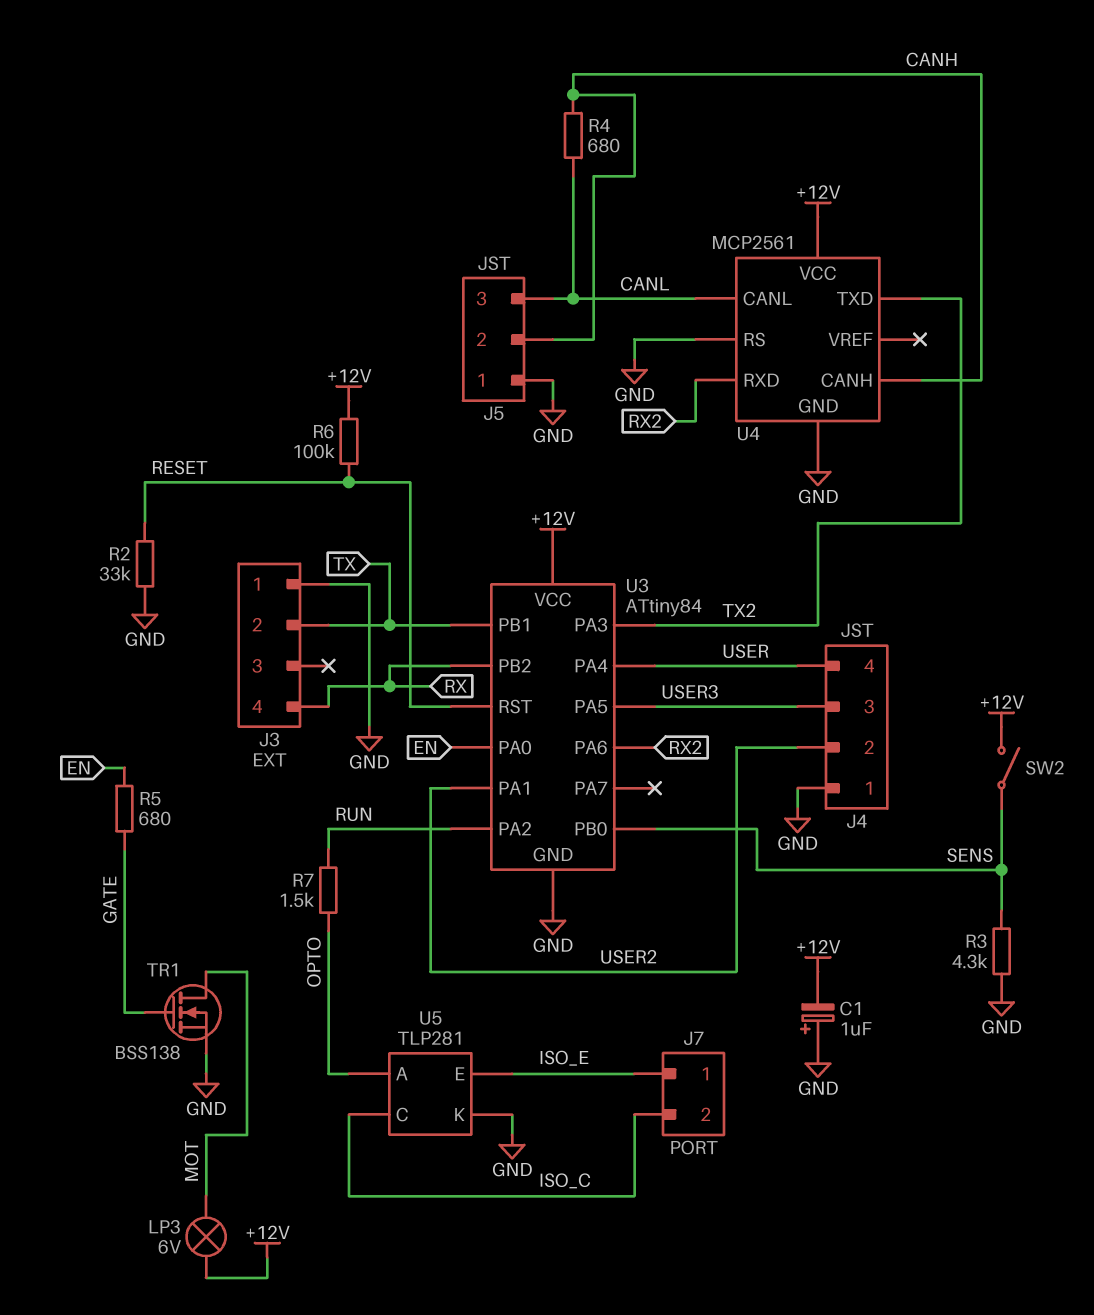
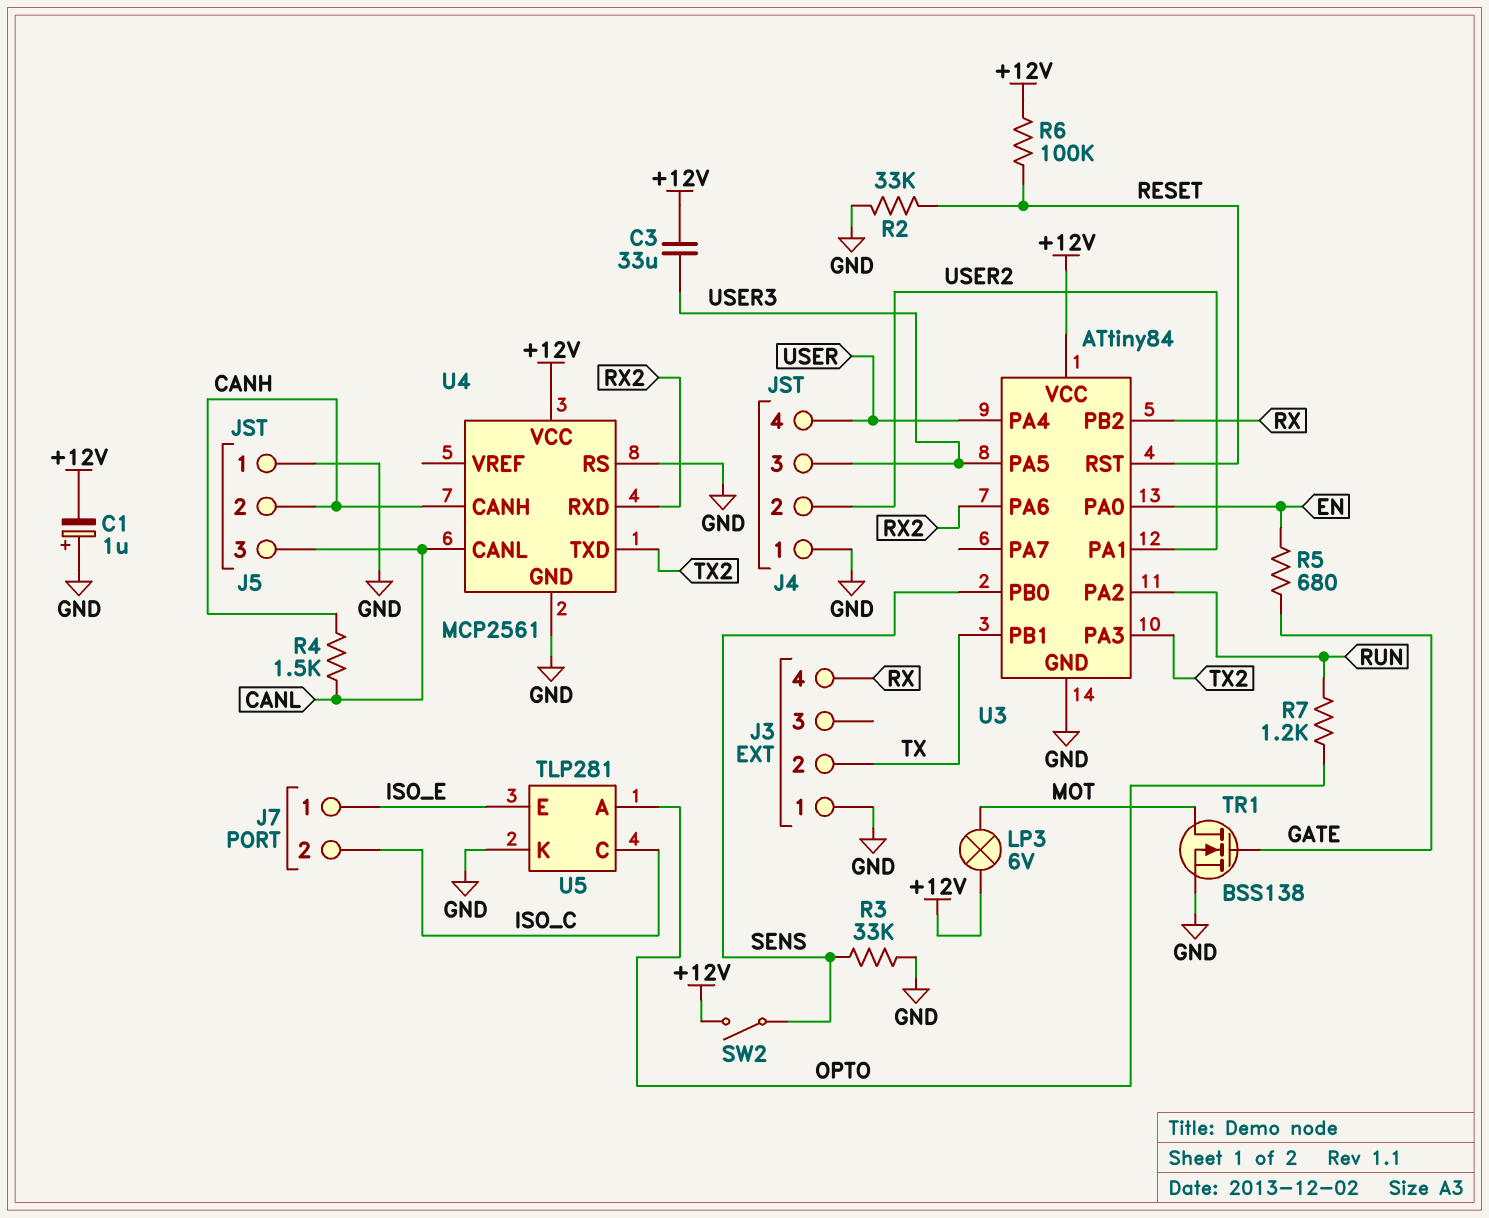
C3: none -> 33uF (+12V, USER3)
R3: 4.3k (GND, SENS) -> 33k (GND, SENS)
R4: 680 (CANH, CANL) -> 1.5k (CANH, CANL)
R7: 1.5k (OPTO, RUN) -> 1.2k (OPTO, RUN)

